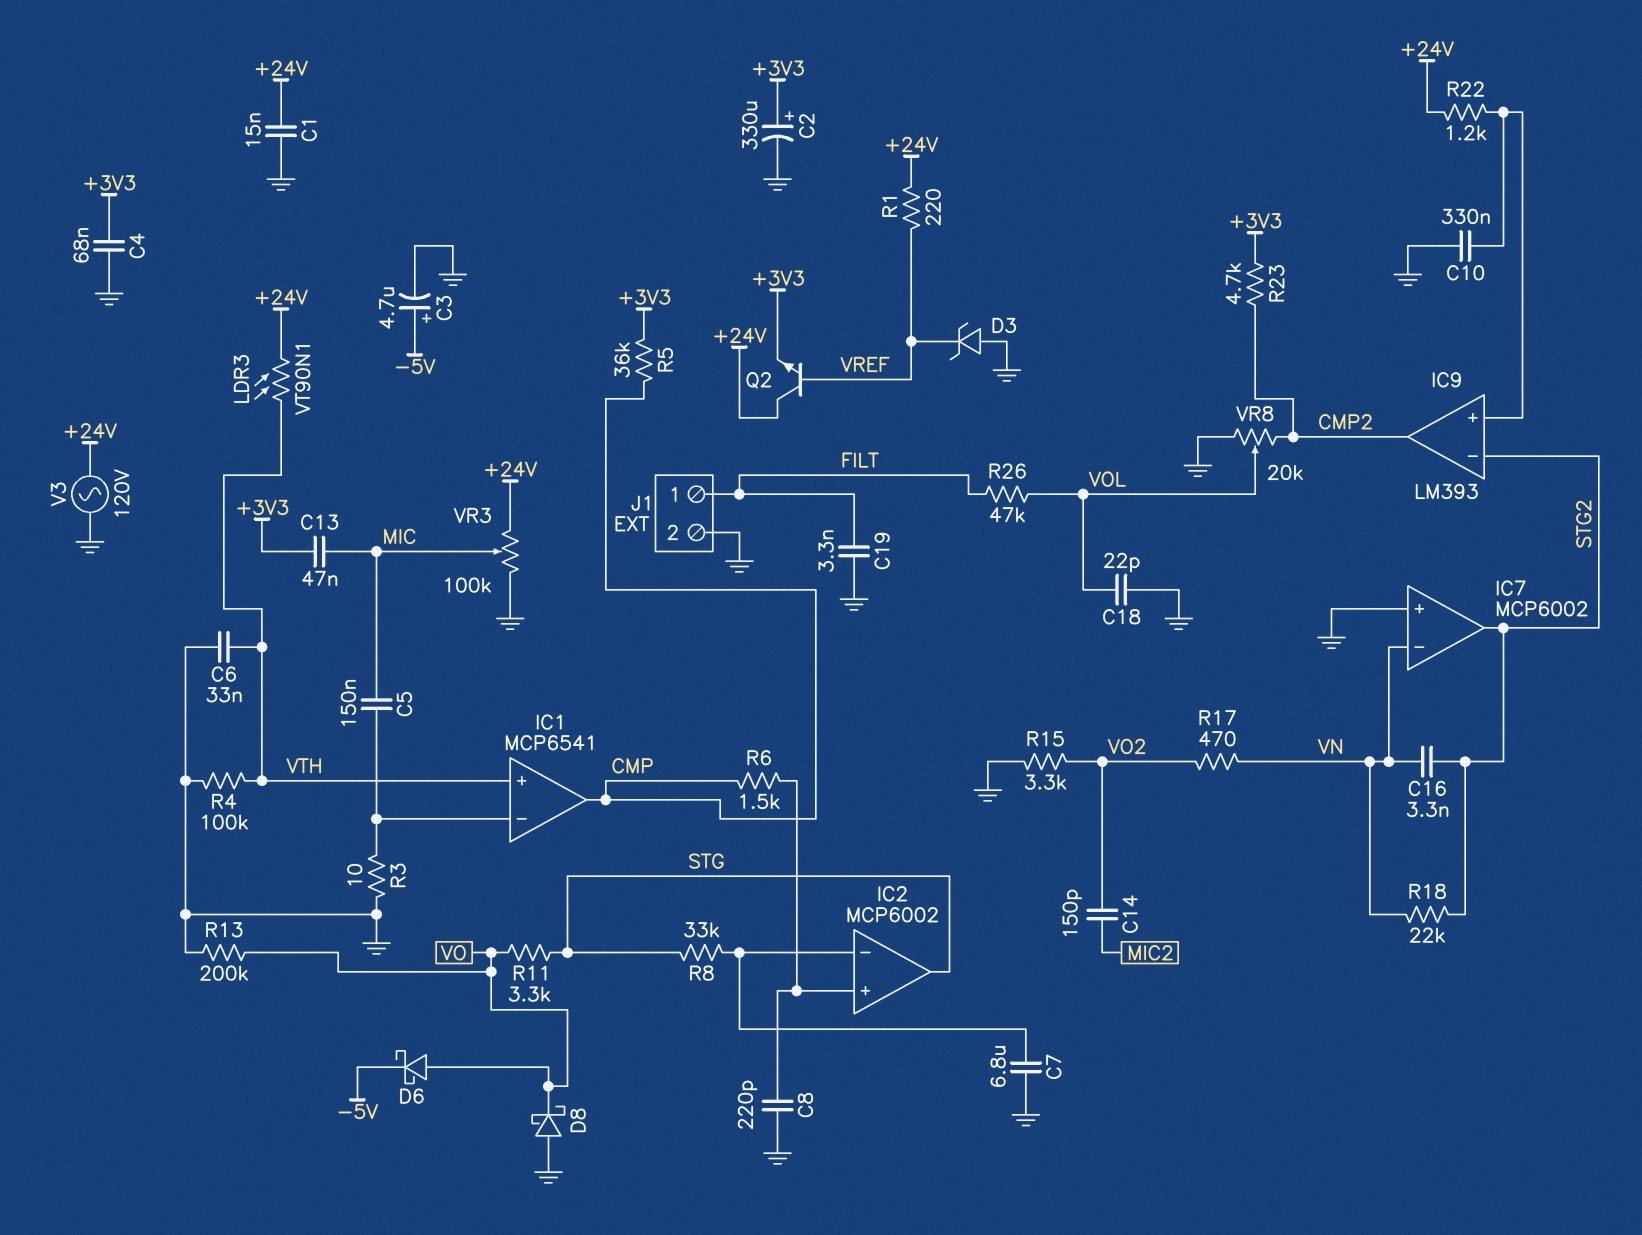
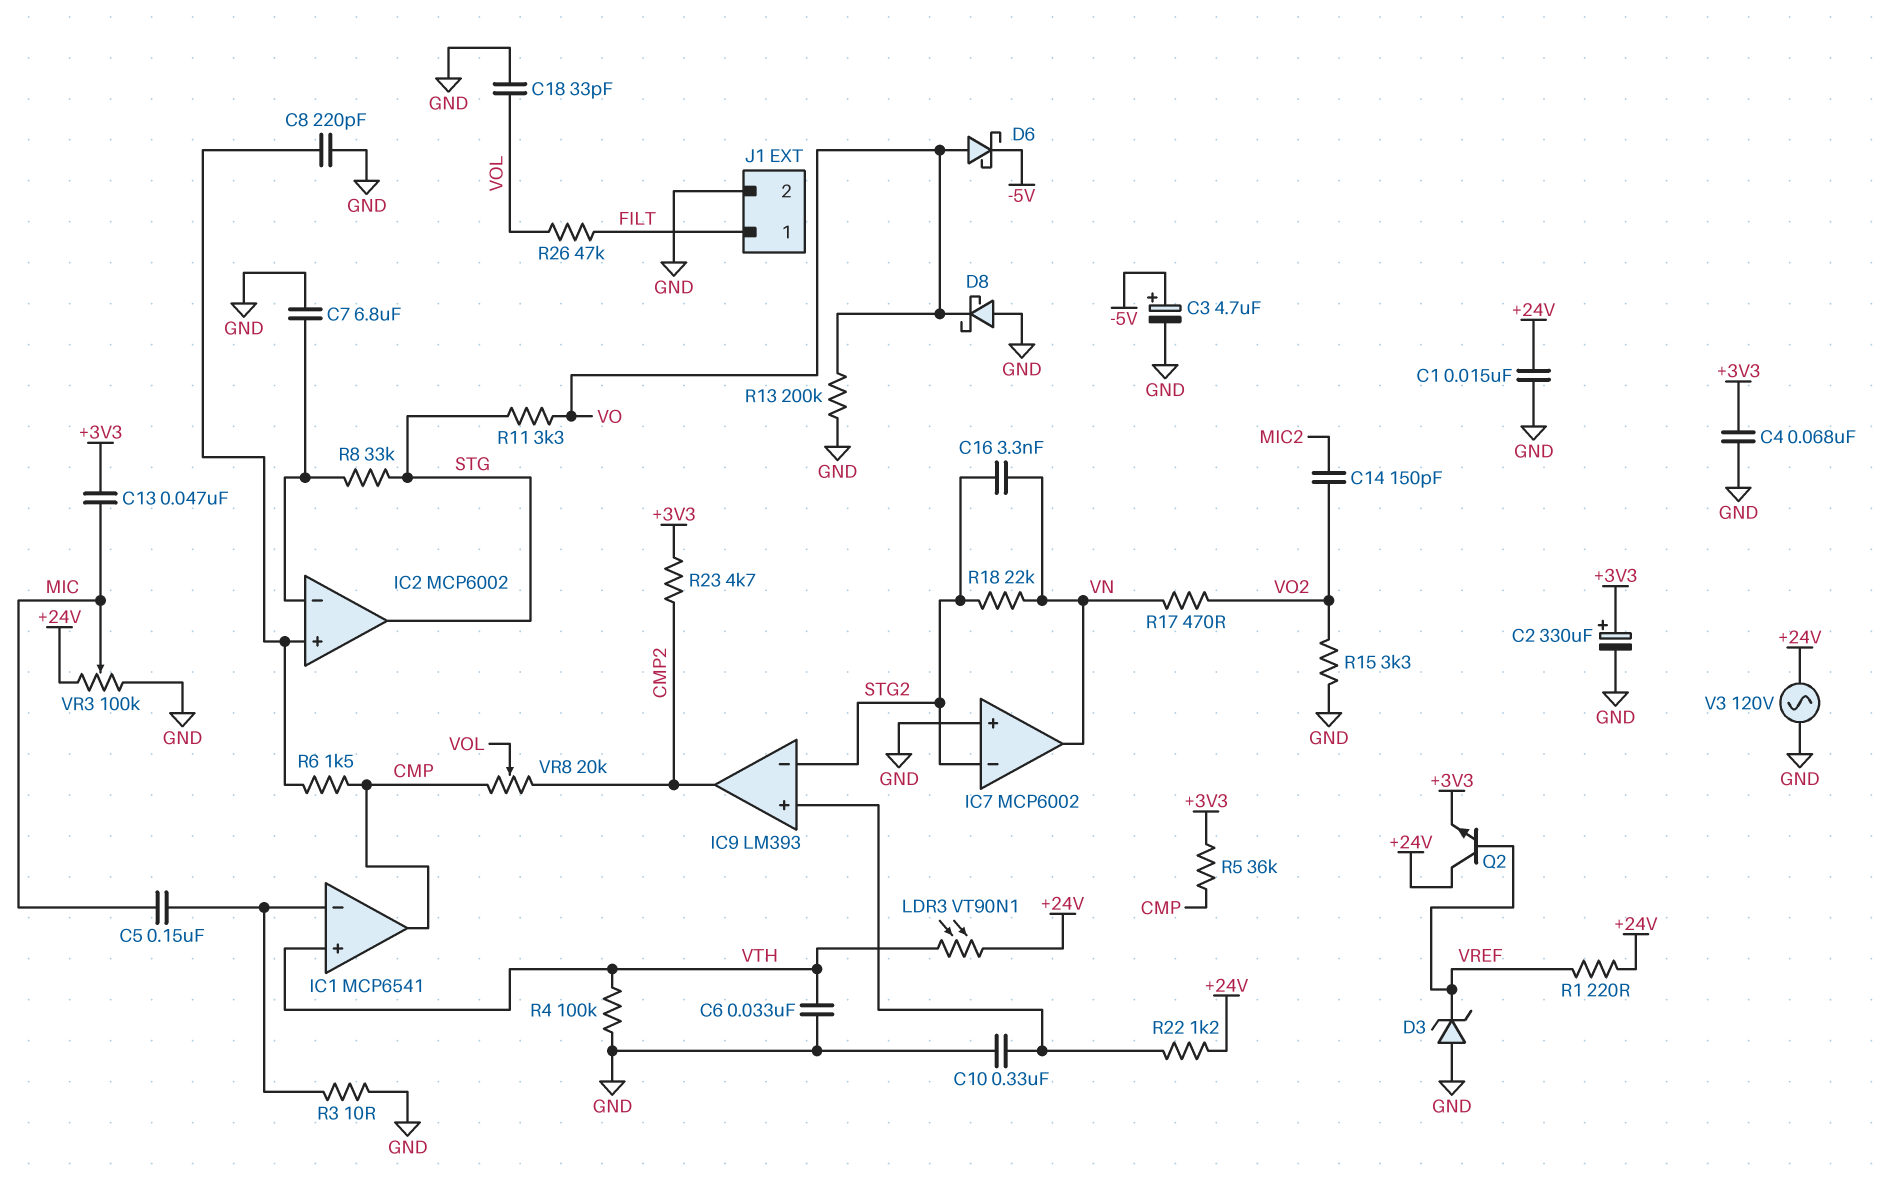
C18: 22pF (GND, VOL) -> 33pF (GND, VOL)
C19: 3.3nF (FILT, GND) -> none
IC7 pin in-: VN -> STG2
IC7 pin out: STG2 -> VN
VR8: 20k (CMP2, GND, wiper VOL) -> 20k (CMP, CMP2, wiper VOL)

